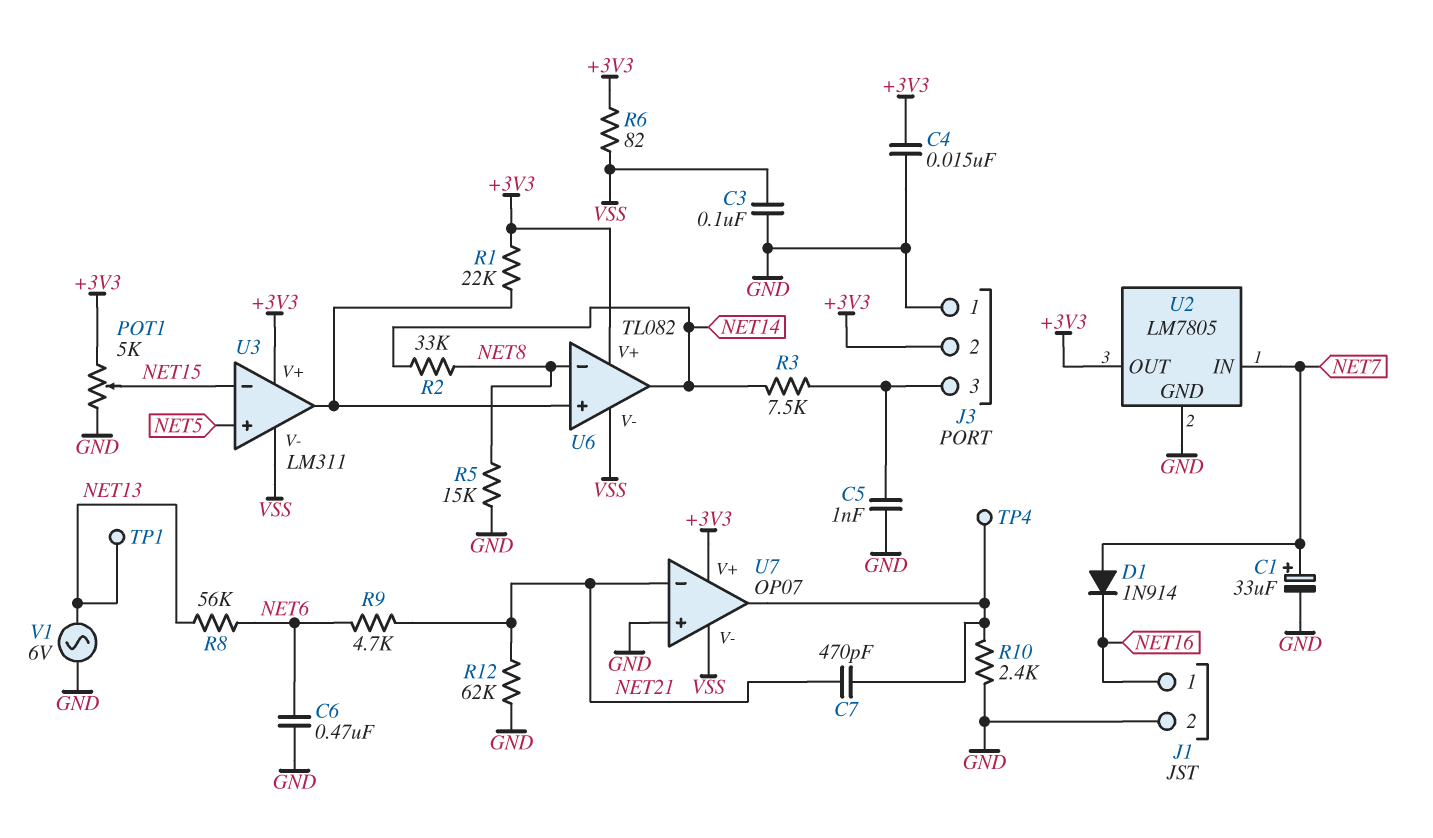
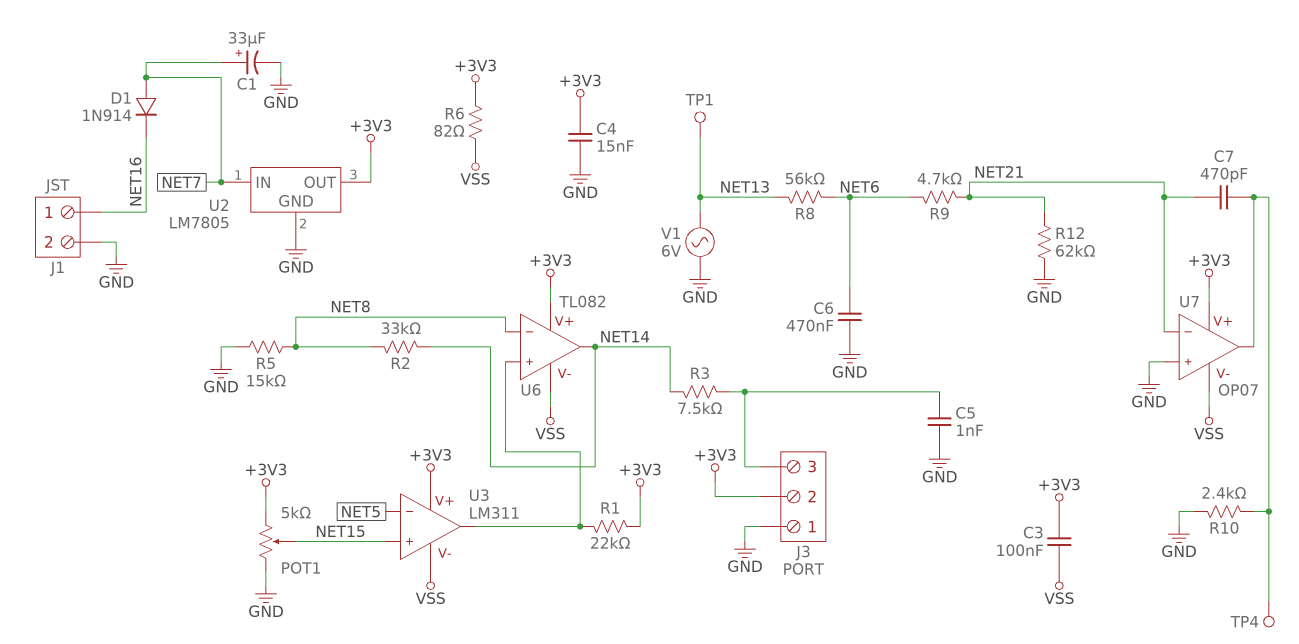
C3: 100nF (GND, VSS) -> 100nF (+3V3, VSS)
U3 pin in+: NET5 -> NET15
U3 pin in-: NET15 -> NET5

